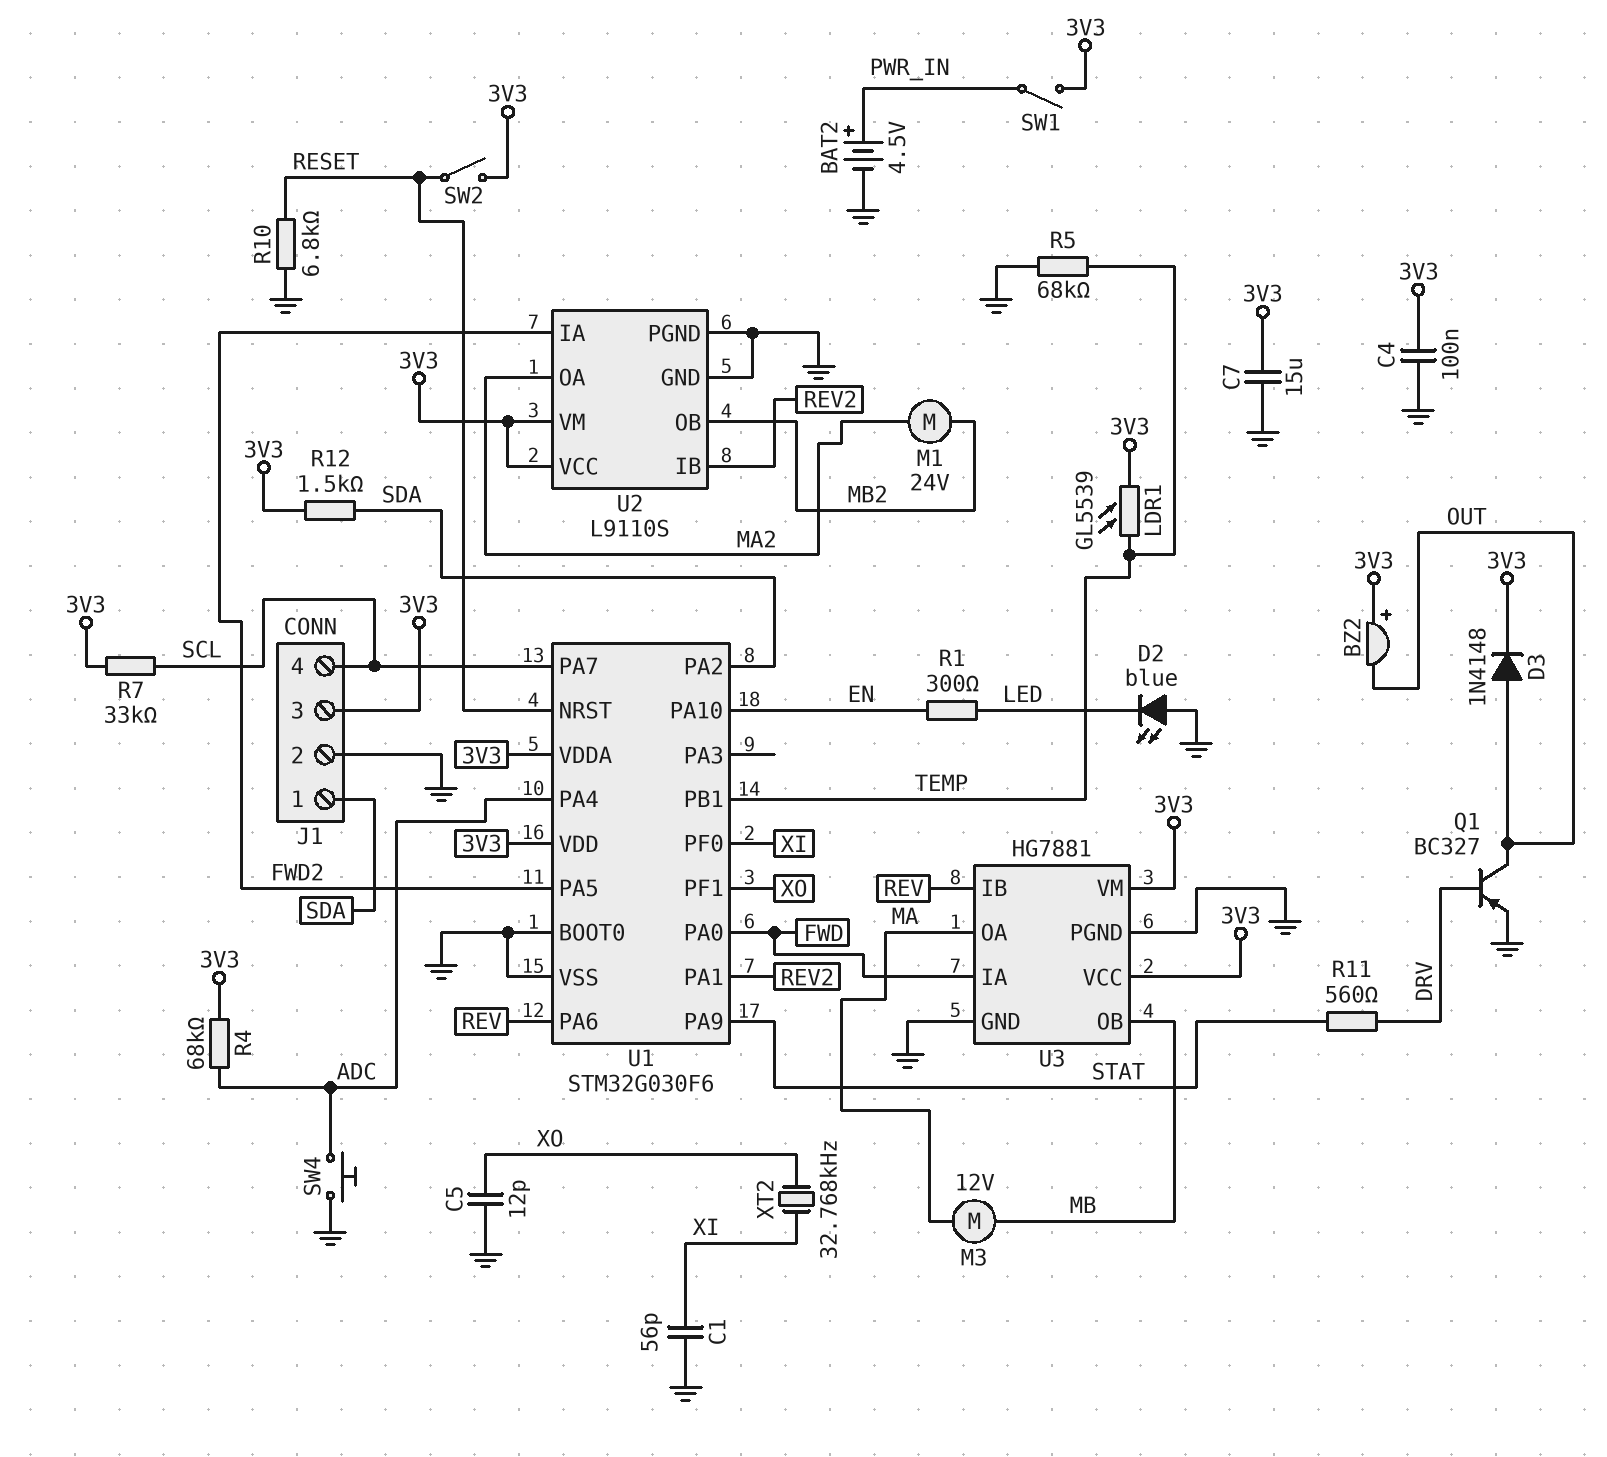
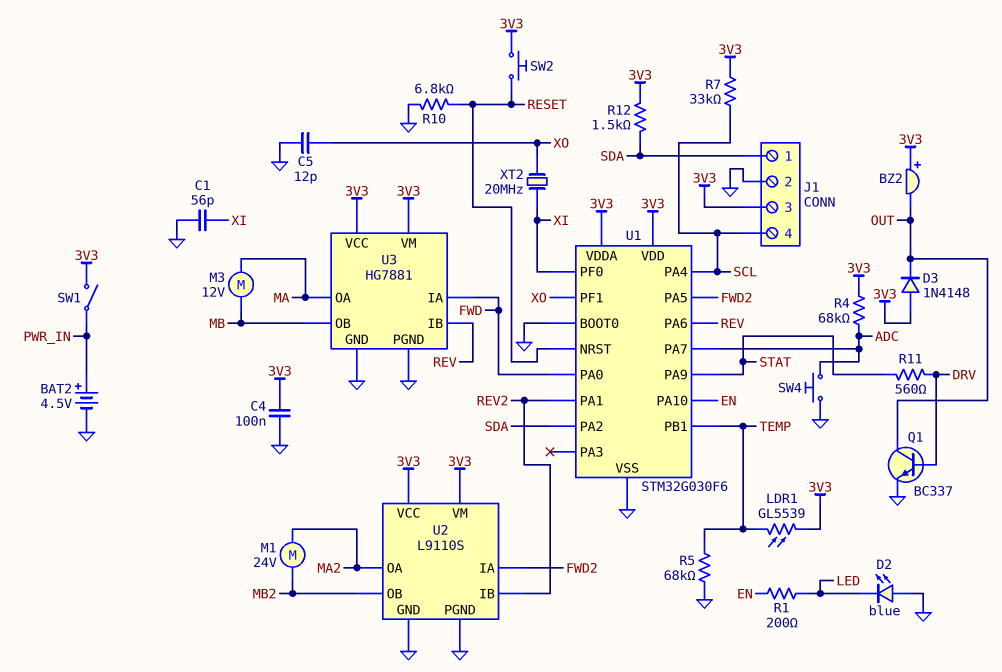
C7: 15uF (3V3, GND) -> none
D3: diode 1N4148 (A OUT, K 3V3) -> diode 1N4148 (A 3V3, K OUT)
Q1: PNP BC327 (B DRV, C OUT, E GND) -> NPN BC337 (B DRV, C OUT, E GND)
R1: 300 (EN, LED) -> 200 (EN, LED)
SW2: switch (3V3, RESET) -> button (3V3, RESET)
U1 pin PA4: ADC -> SCL
U1 pin PA7: SCL -> ADC
XT2: 32.768kHz (XI, XO) -> 20MHz (XI, XO)

